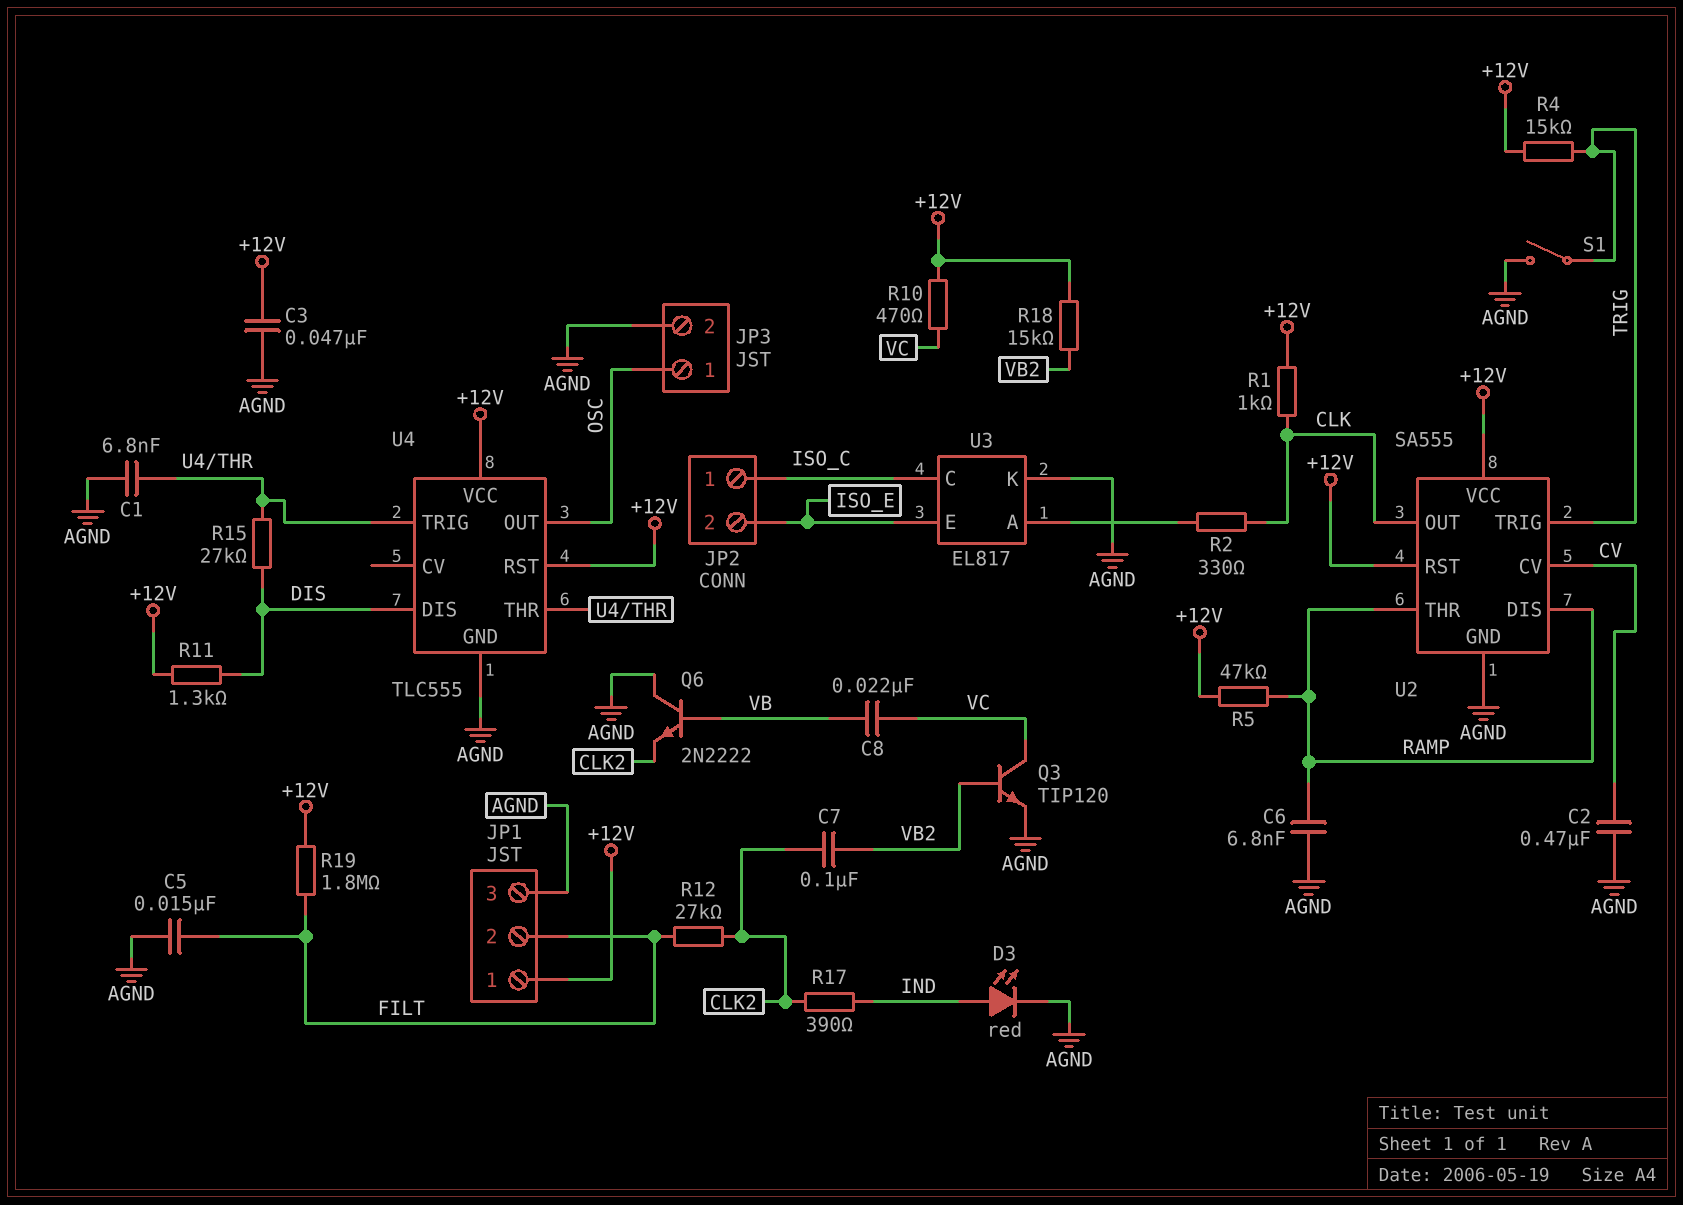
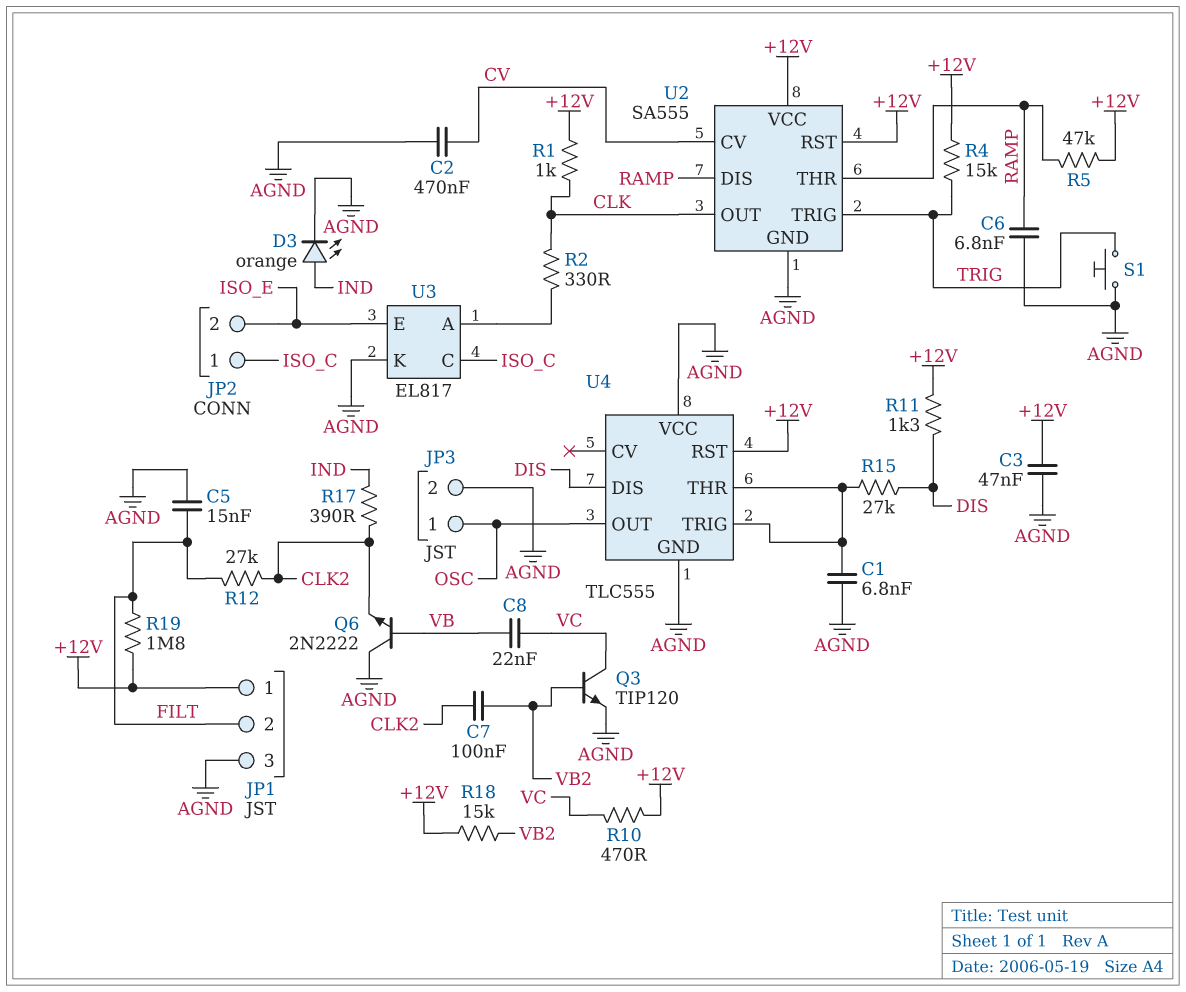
D3: LED red (A IND, K AGND) -> LED orange (A IND, K AGND)
S1: switch (AGND, TRIG) -> button (AGND, TRIG)
U4 pin VCC: +12V -> AGND

